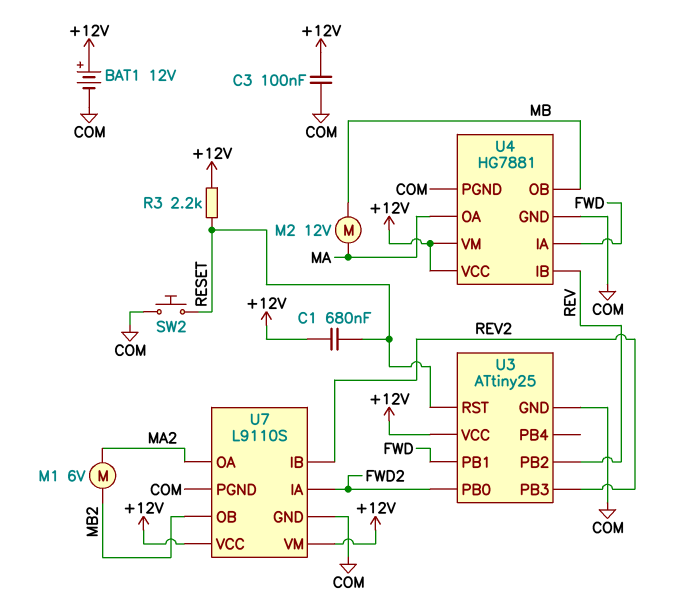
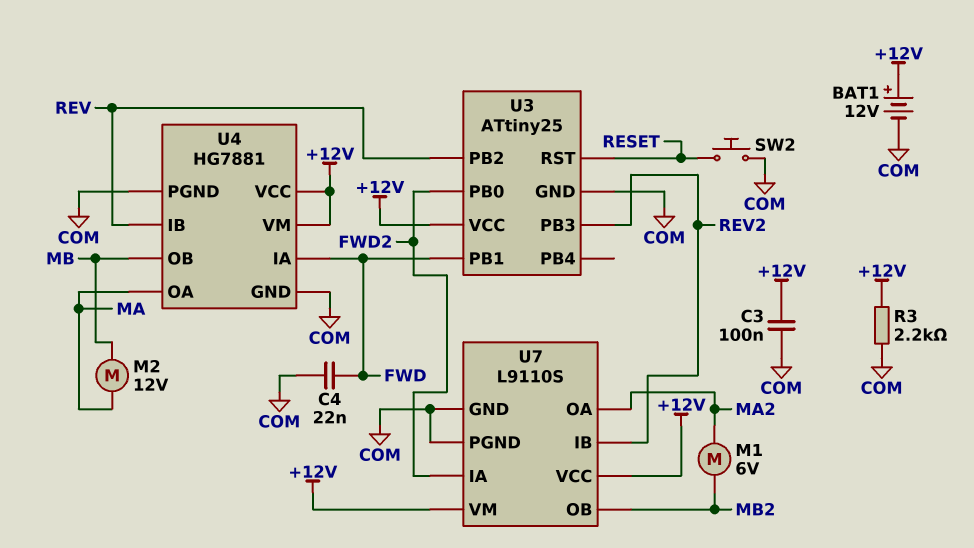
C1: 680nF (+12V, RESET) -> none
C4: none -> 22nF (COM, FWD)
R3: 2.2k (+12V, RESET) -> 2.2k (+12V, COM)

